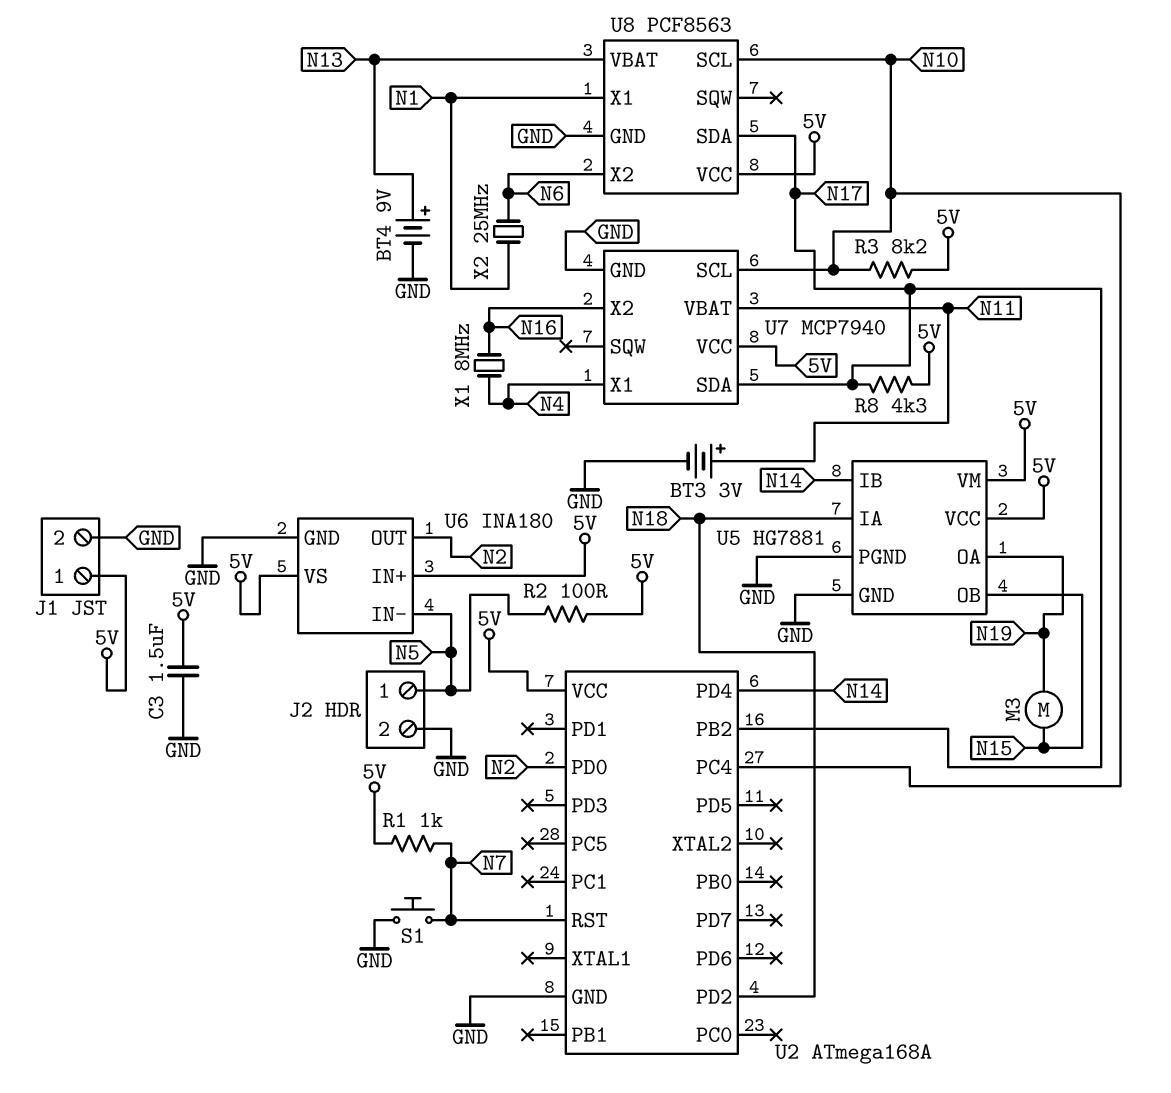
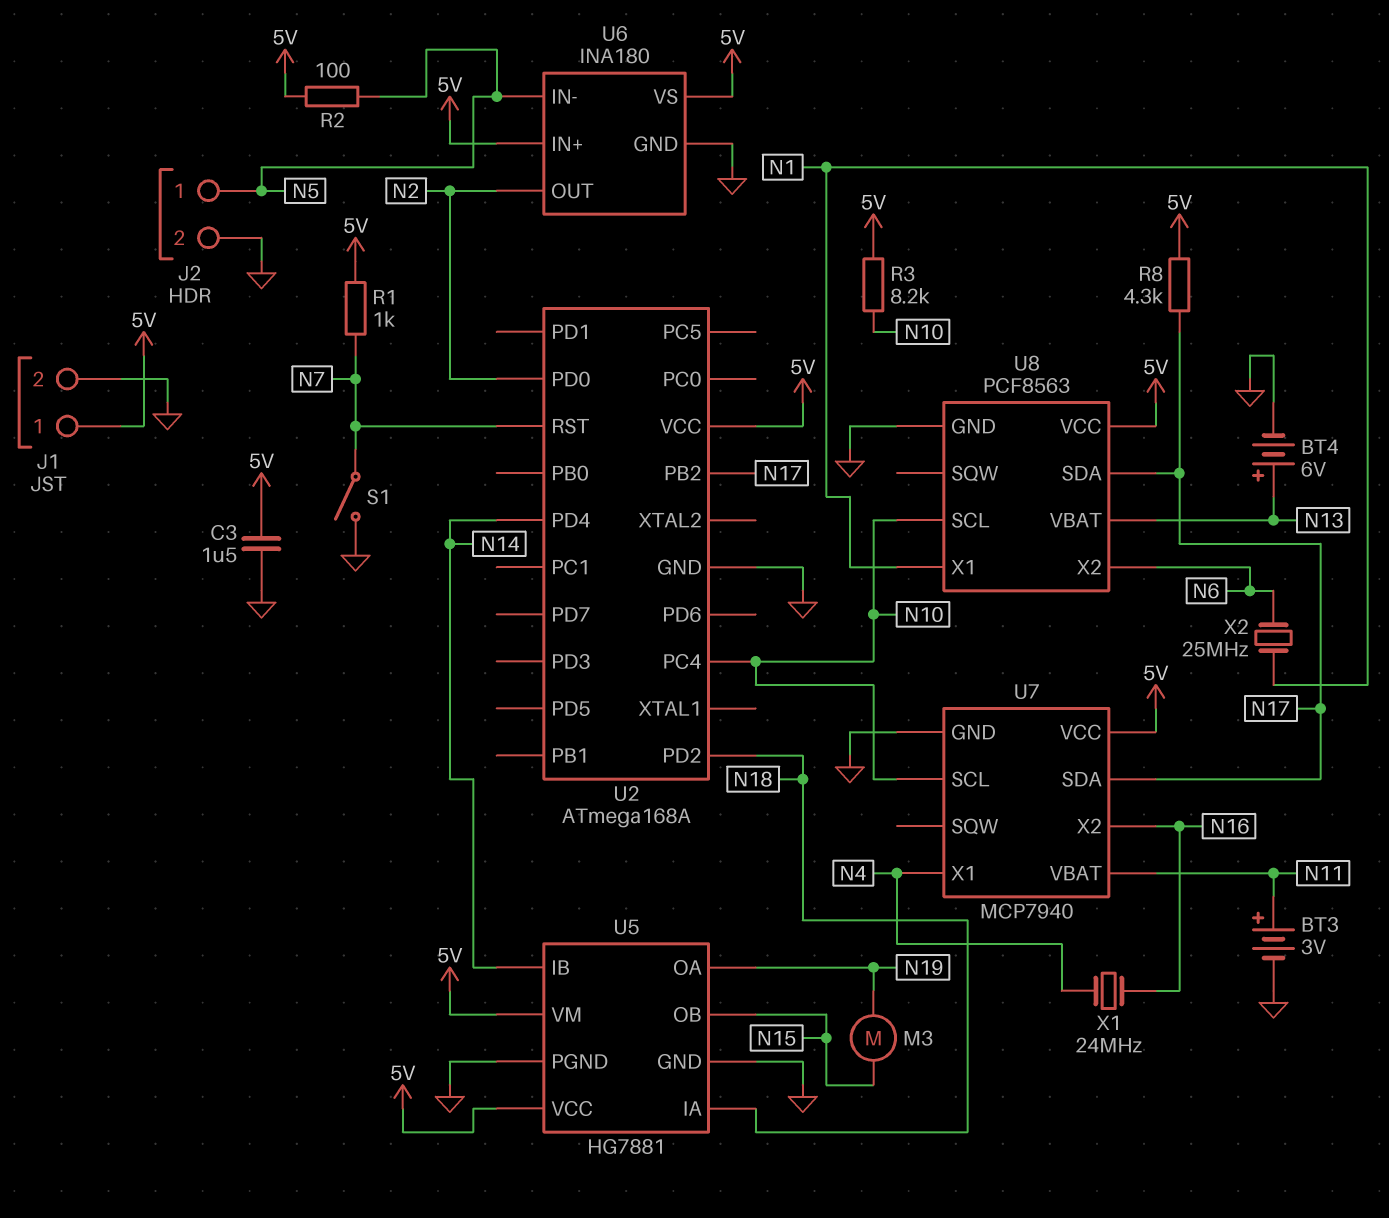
BT4: 9V (plus N13, minus GND) -> 6V (plus N13, minus GND)
S1: button (GND, N7) -> switch (GND, N7)
X1: 8MHz (N4, N16) -> 24MHz (N4, N16)

